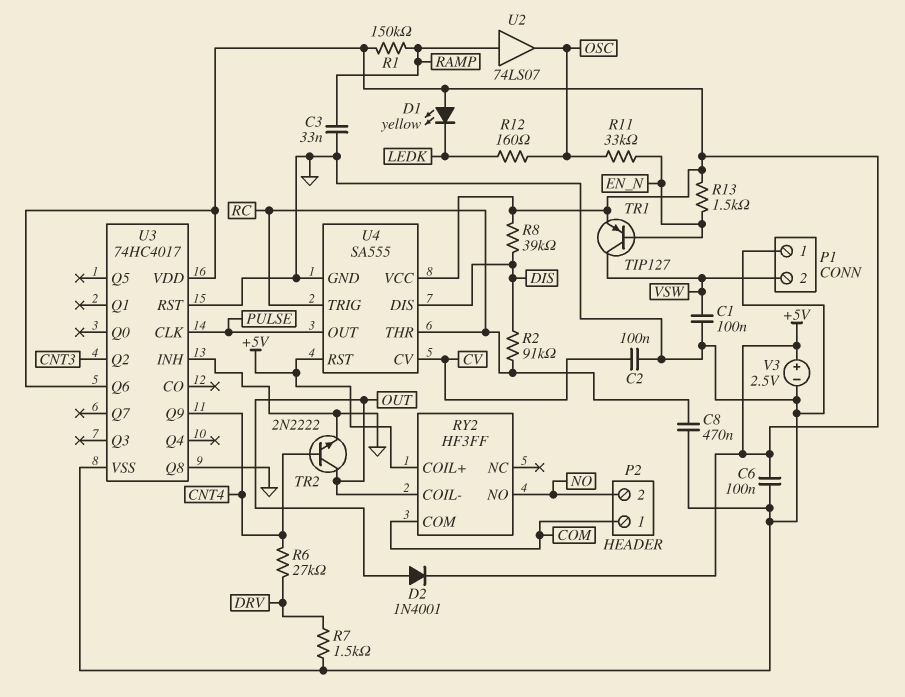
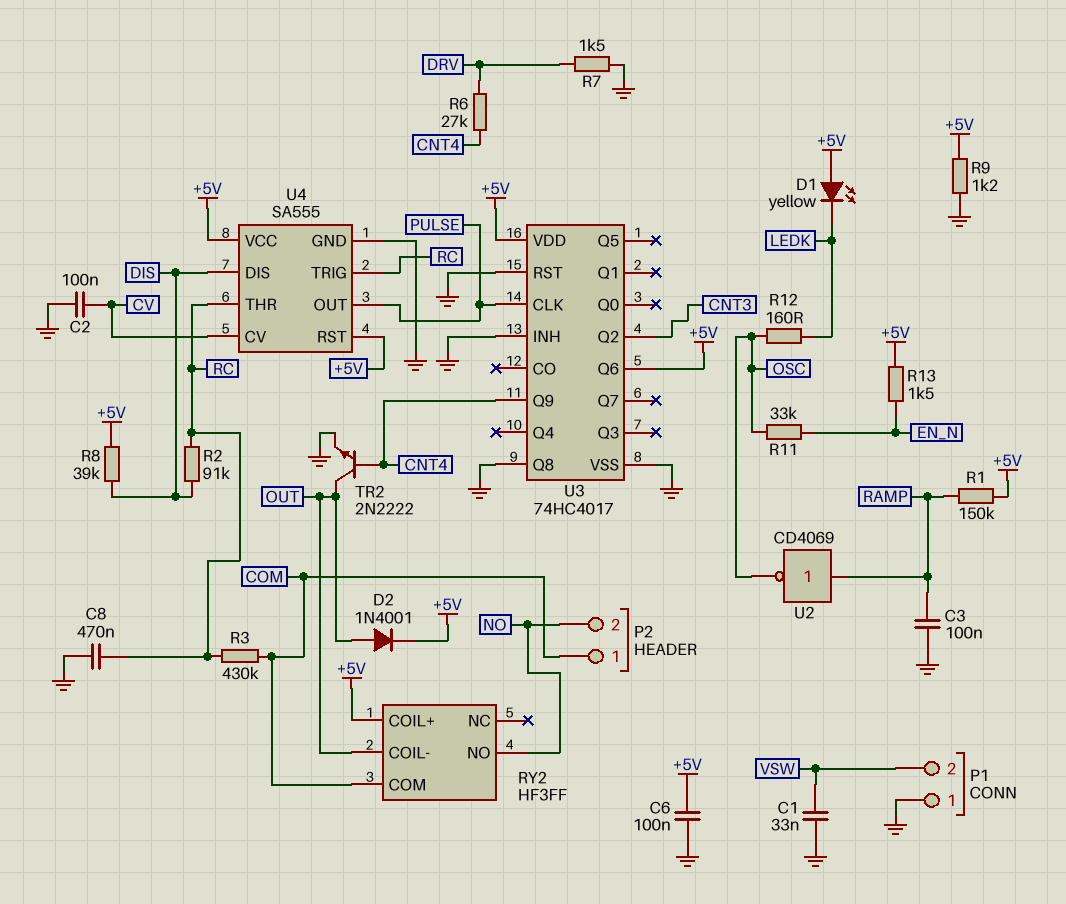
C1: 100nF (GND, VSW) -> 33nF (GND, VSW)
C3: 33nF (GND, RAMP) -> 100nF (GND, RAMP)
R3: none -> 430k (COM, RC)
R9: none -> 1.2k (+5V, GND)
TR1: PNP TIP127 (B EN_N, C VSW, E +5V) -> none
U2: buffer 74LS07 (in RAMP, out OSC) -> NOT CD4069 (in RAMP, out OSC)
V3: 2.5V (plus +5V, minus GND) -> none

